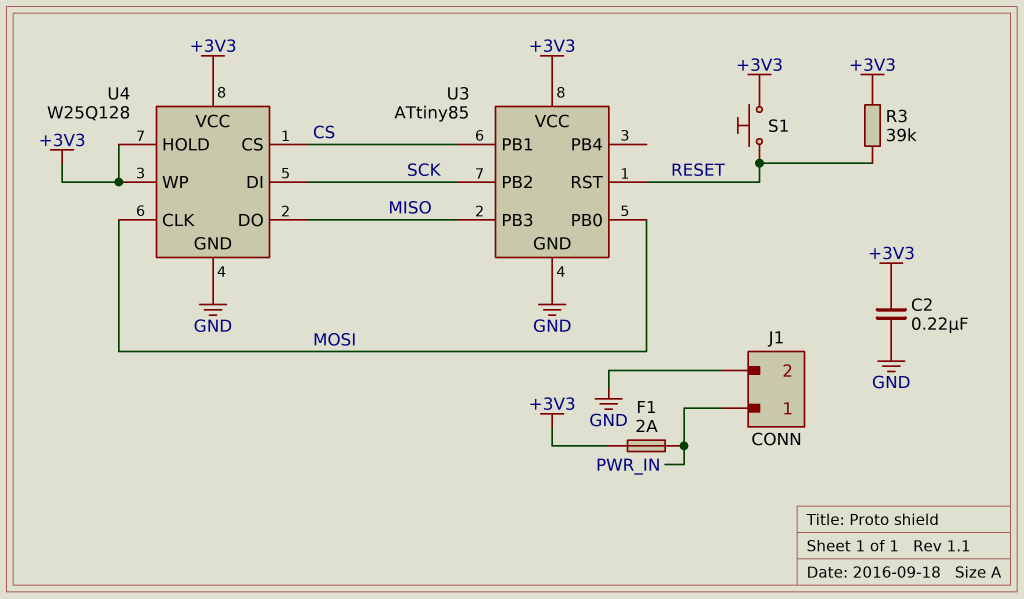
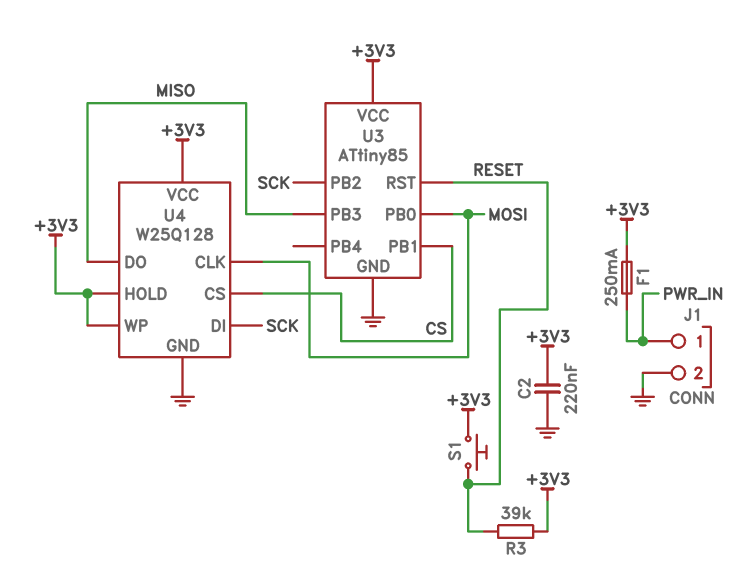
F1: 2A (+3V3, PWR_IN) -> 250mA (+3V3, PWR_IN)

